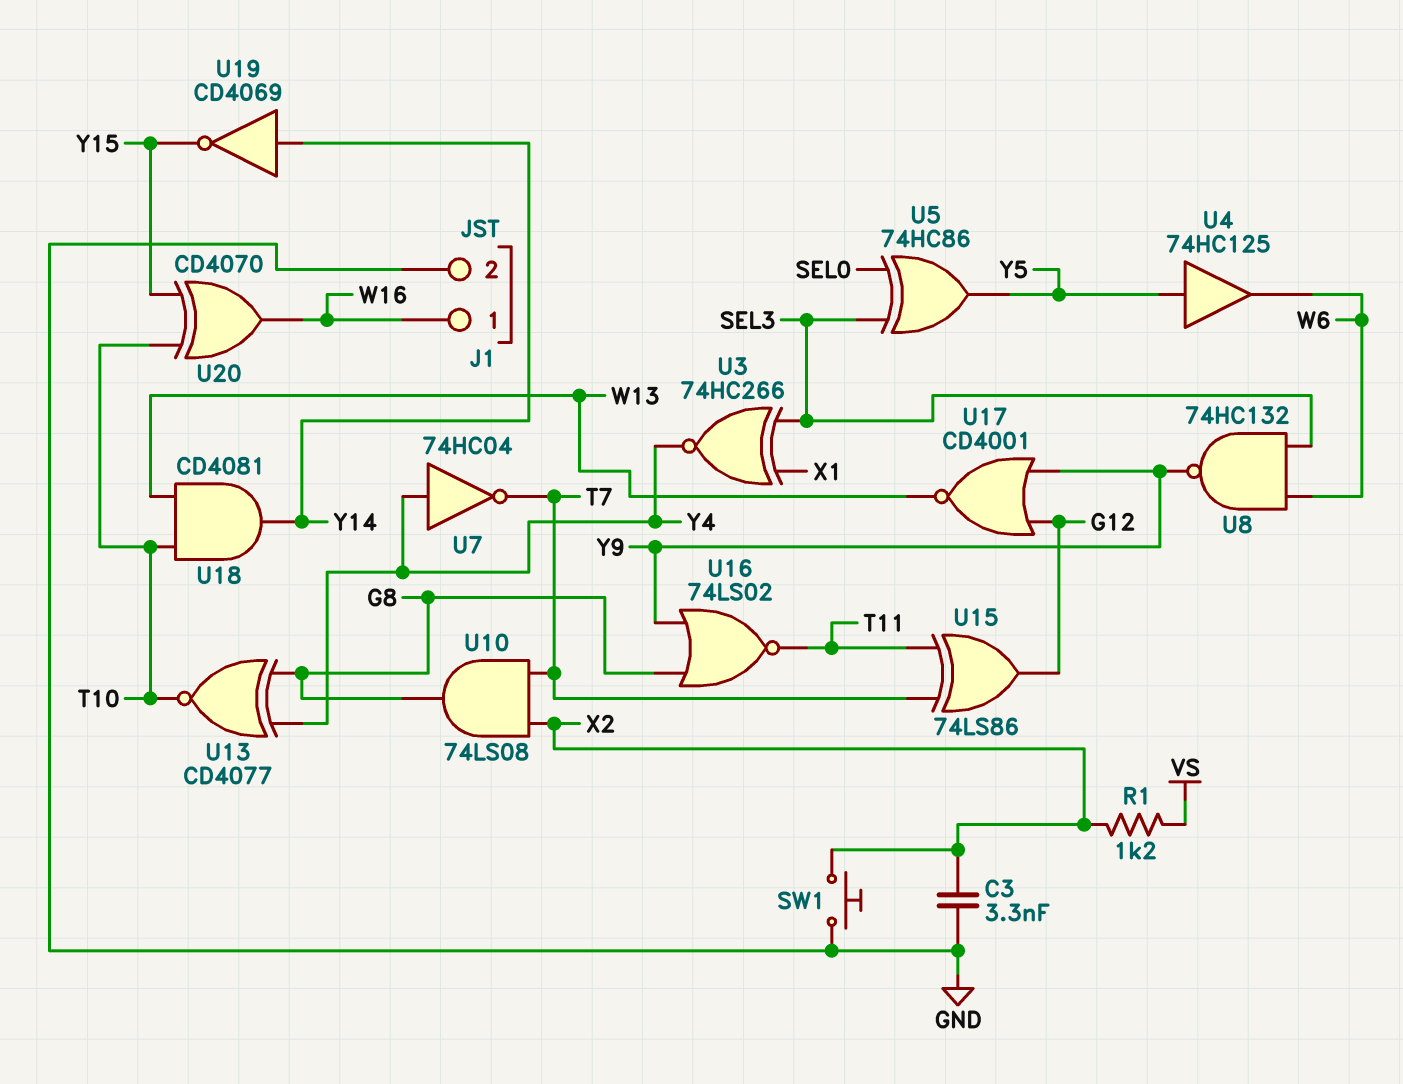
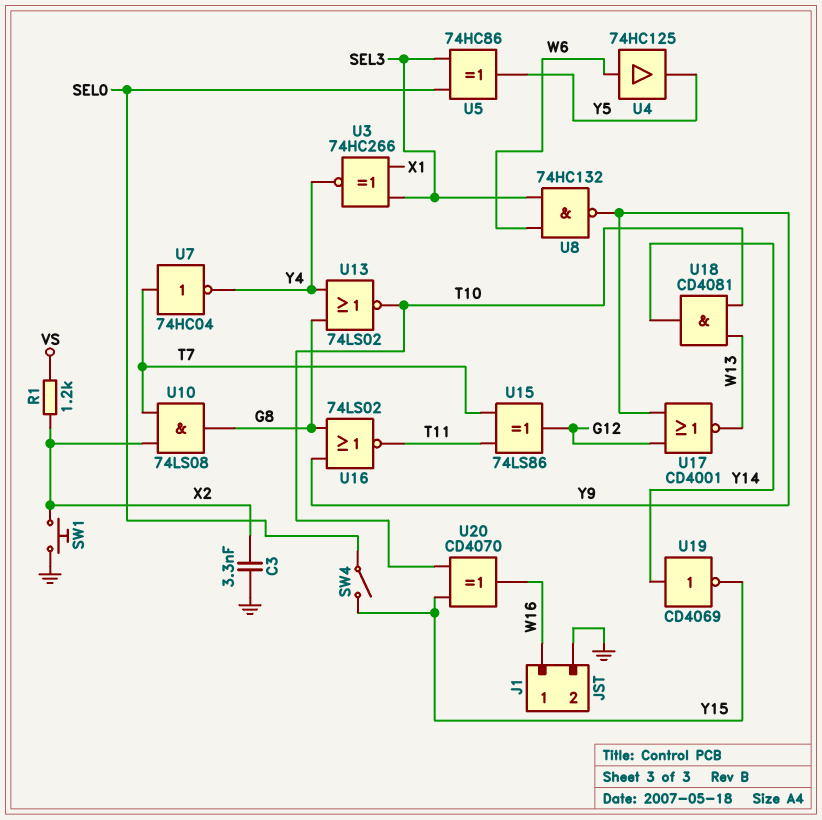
SW4: none -> switch (SEL0, Y15)
U4: buffer 74HC125 (in Y5, out W6) -> buffer 74HC125 (in W6, out Y5)
U7: NOT 74HC04 (in Y4, out T7) -> NOT 74HC04 (in T7, out Y4)
U13: XNOR CD4077 (in G8, in Y4, out T10) -> NOR 74LS02 (in G8, in Y4, out T10)

